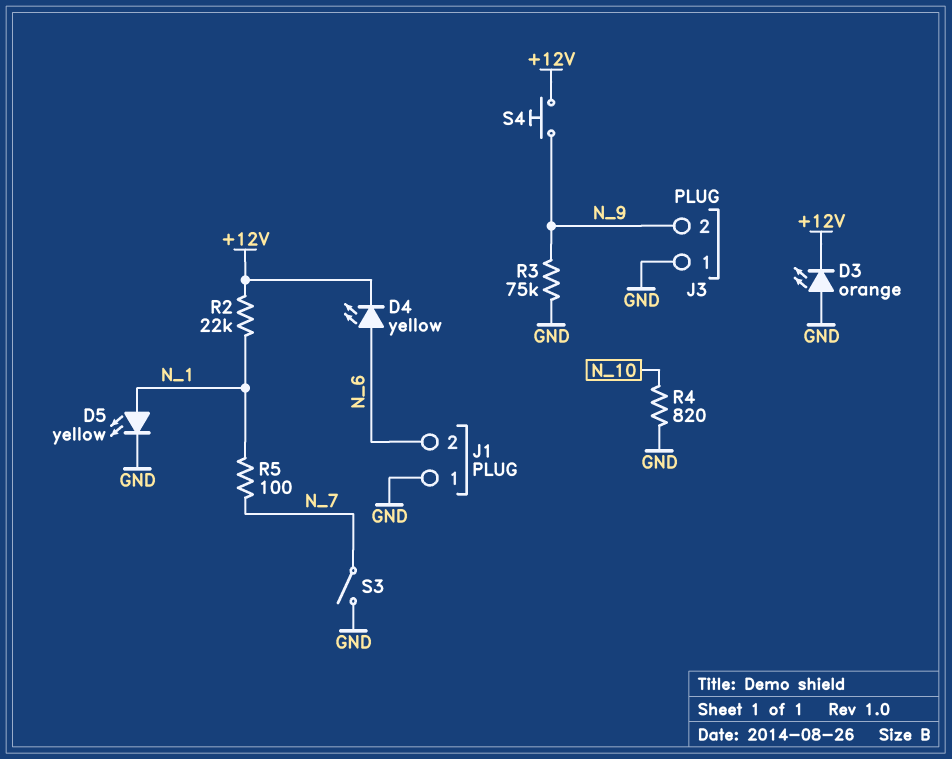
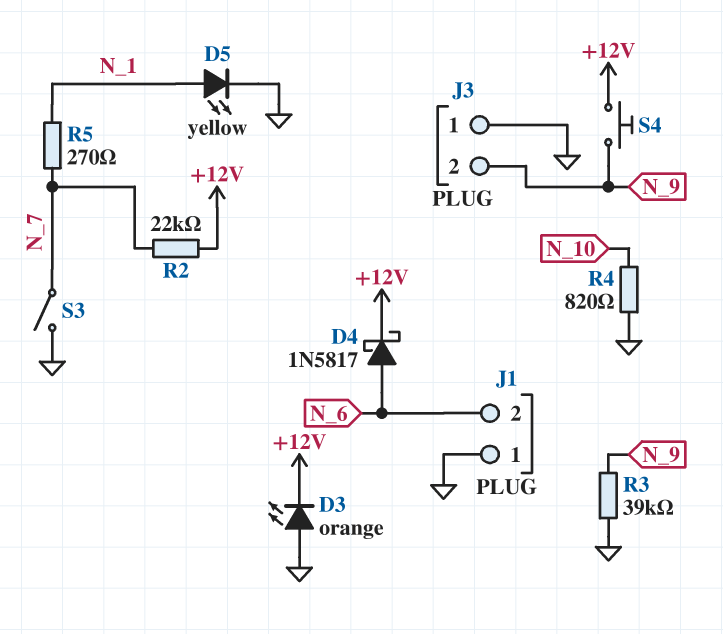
D4: LED yellow (A N_6, K +12V) -> schottky 1N5817 (A N_6, K +12V)
R2: 22k (+12V, N_1) -> 22k (+12V, N_7)
R3: 75k (GND, N_9) -> 39k (GND, N_9)
R5: 100 (N_1, N_7) -> 270 (N_1, N_7)

